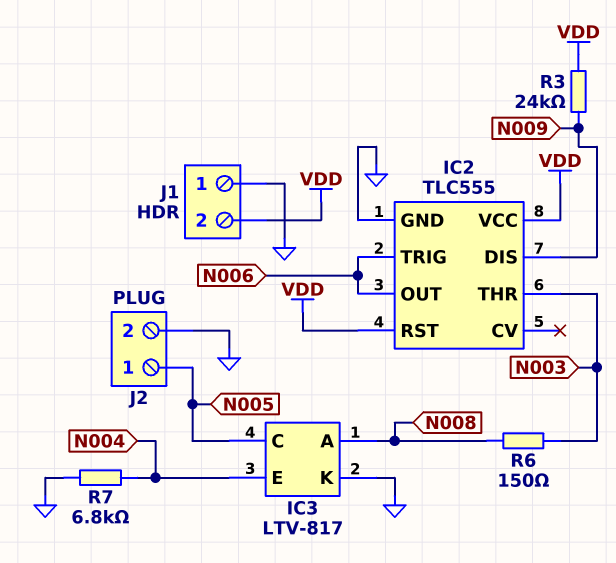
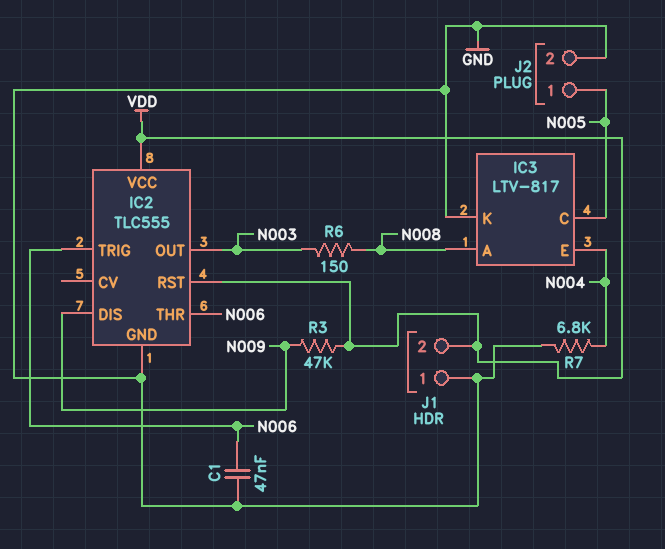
C1: none -> 47nF (GND, N006)
IC2 pin OUT: N006 -> N003
IC2 pin THR: N003 -> N006
R3: 24k (N009, VDD) -> 47k (N009, VDD)

